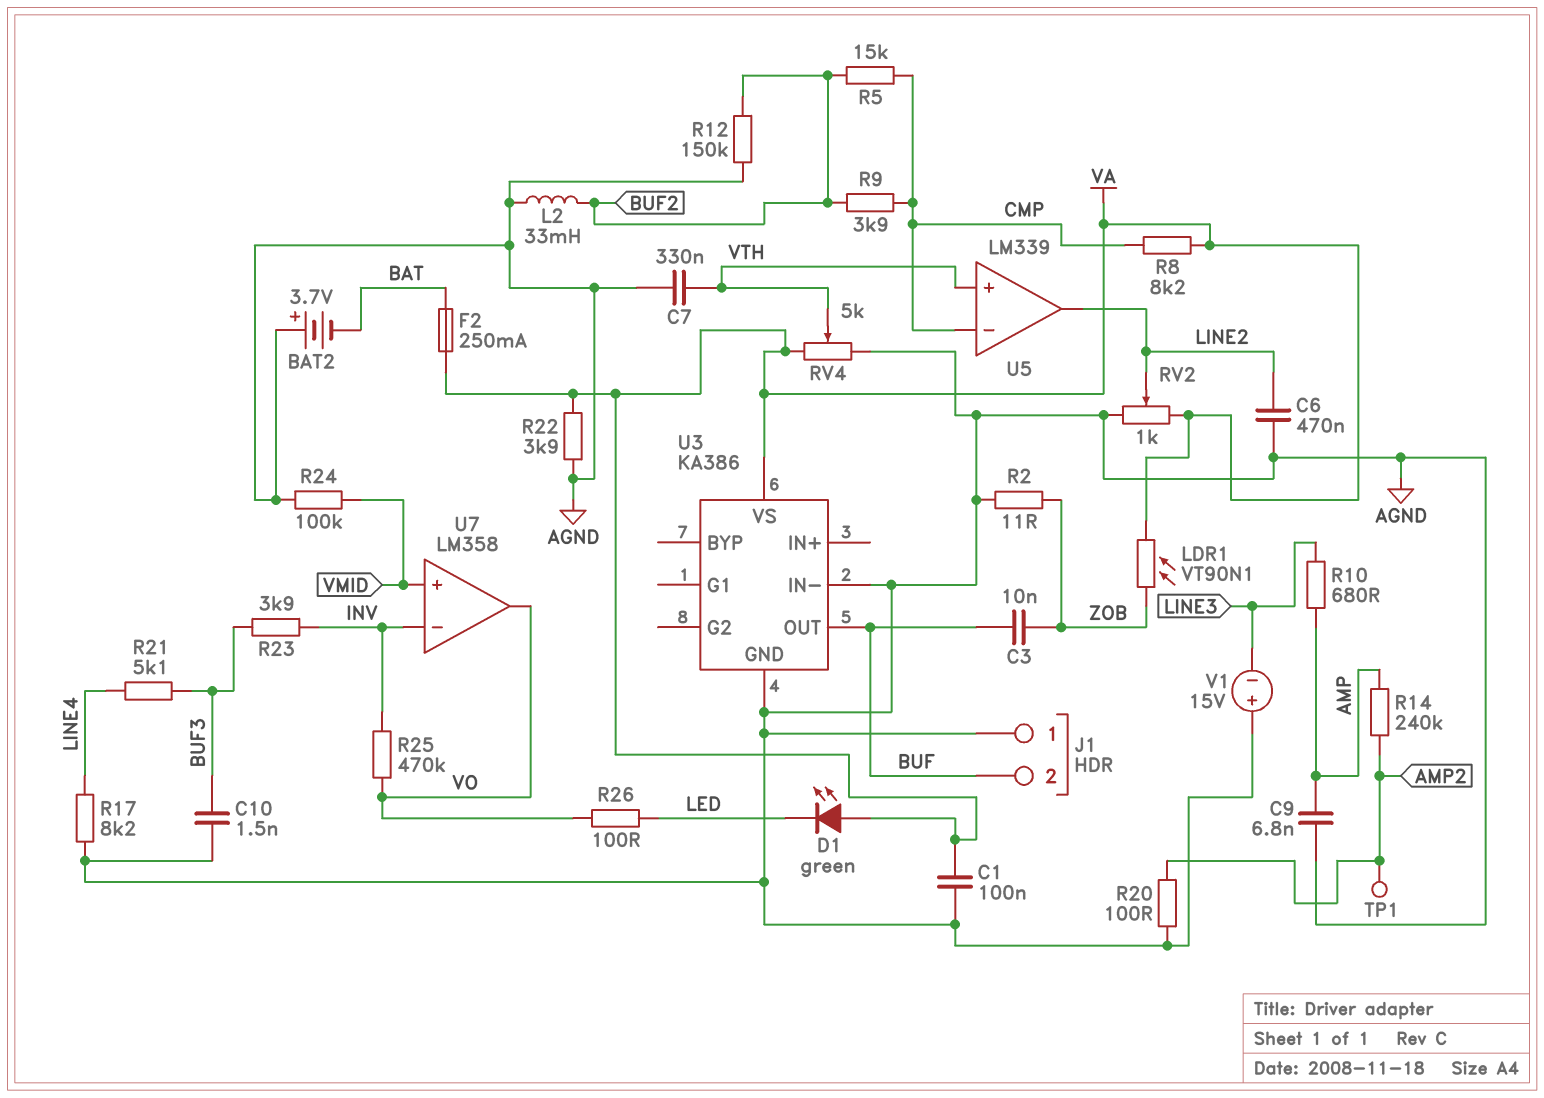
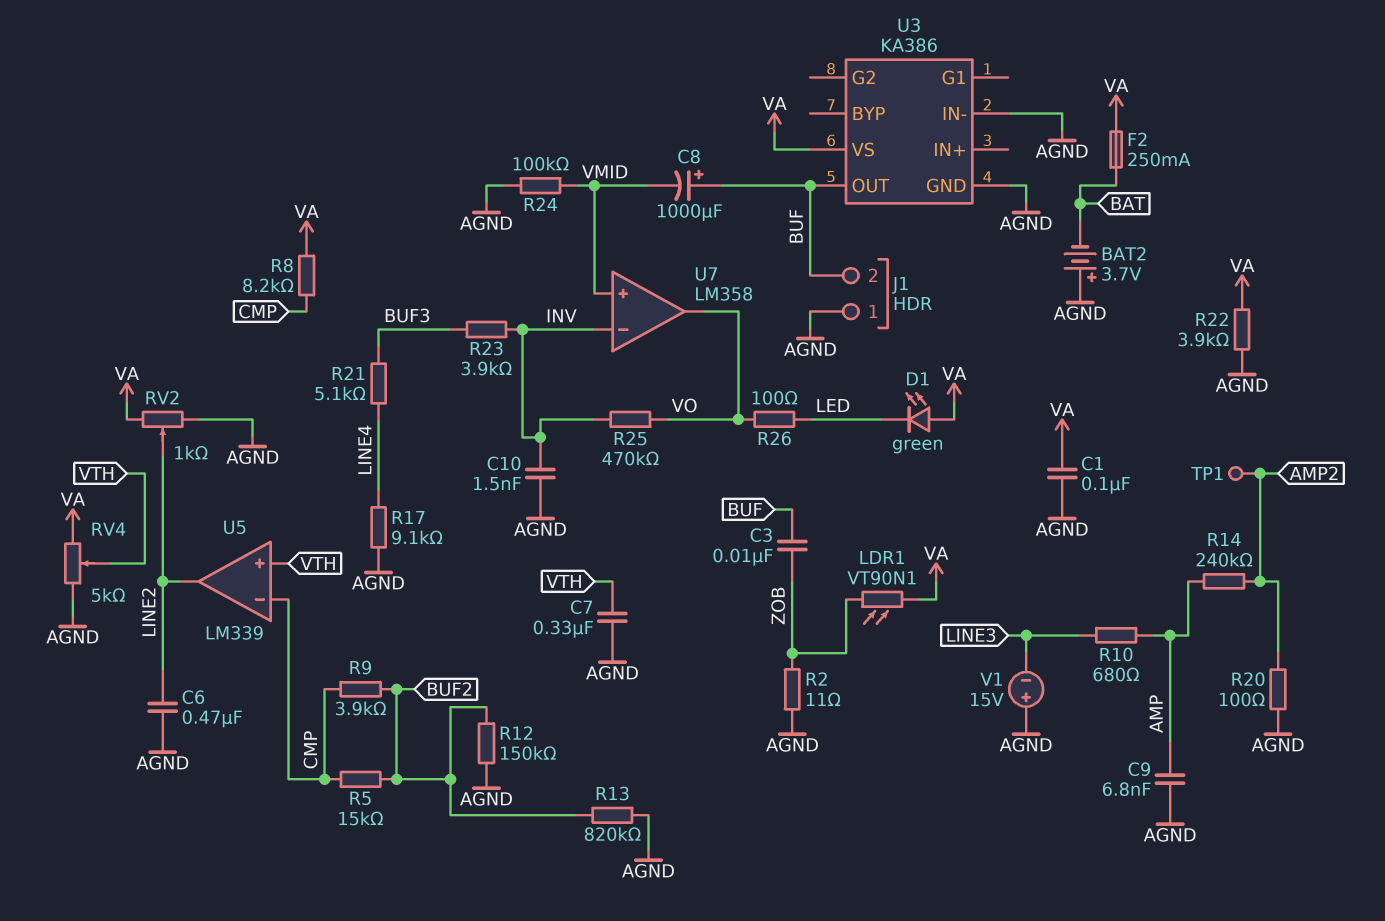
C8: none -> 1000uF (plus BUF, minus VMID)
C10: 1.5nF (AGND, BUF3) -> 1.5nF (AGND, INV)
L2: 33mH (AGND, BUF2) -> none
R13: none -> 820k (AGND, BUF2)
R17: 8.2k (AGND, LINE4) -> 9.1k (AGND, LINE4)

